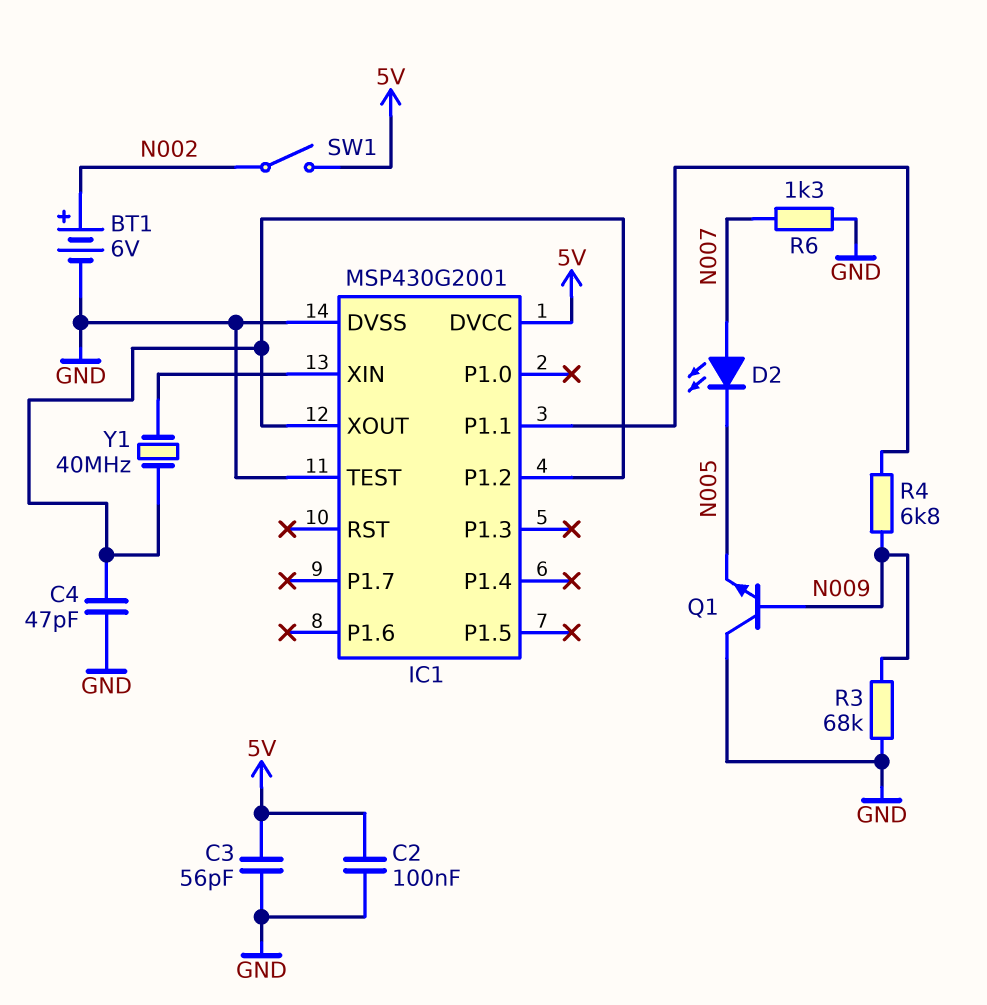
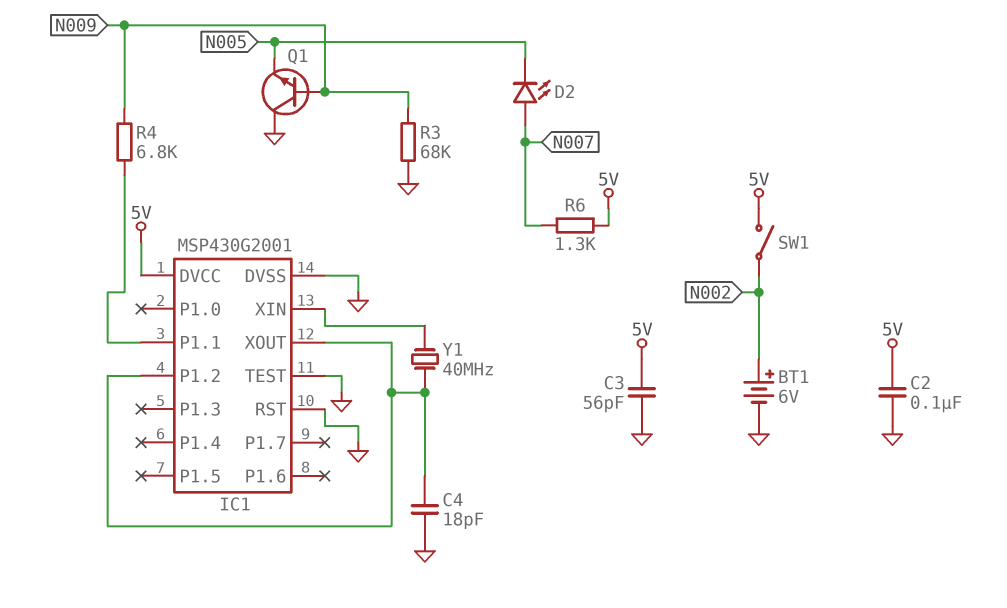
C4: 47pF (GND, IC1/P1.2) -> 18pF (GND, IC1/P1.2)
IC1 pin RST: none -> GND
R6: 1.3k (GND, N007) -> 1.3k (5V, N007)

